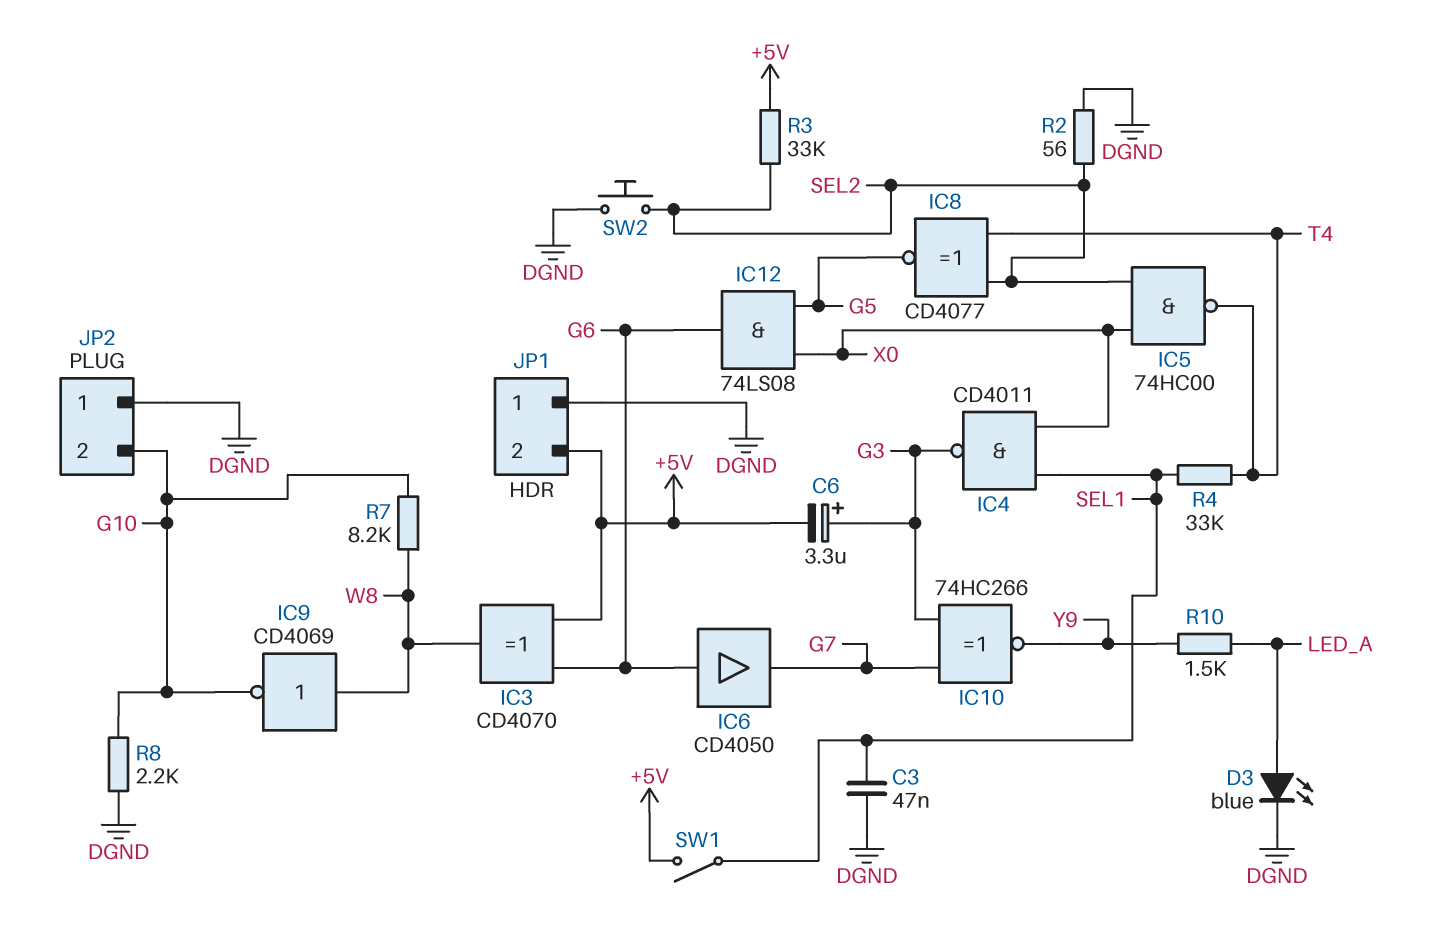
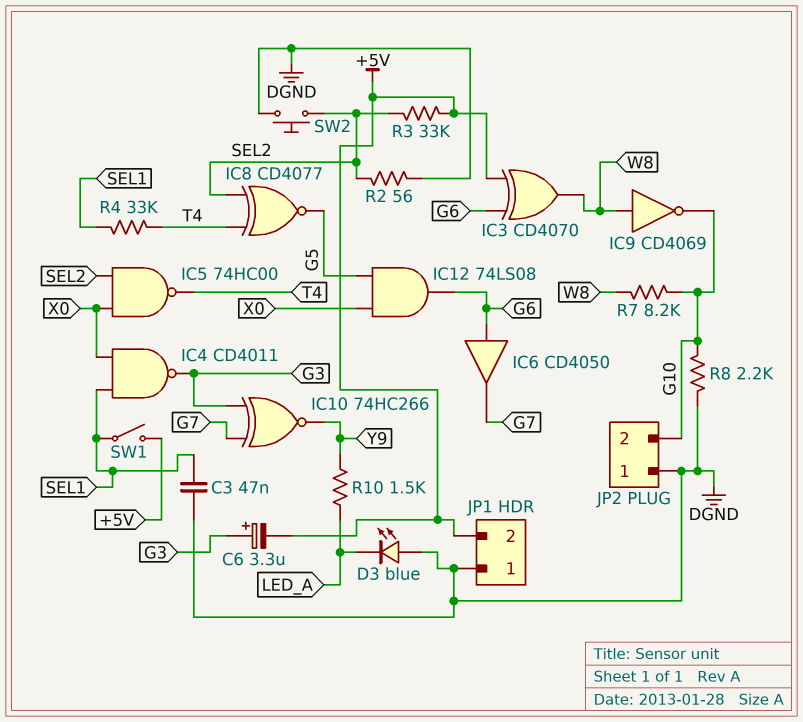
D3: LED blue (A LED_A, K DGND) -> LED blue (A DGND, K LED_A)

